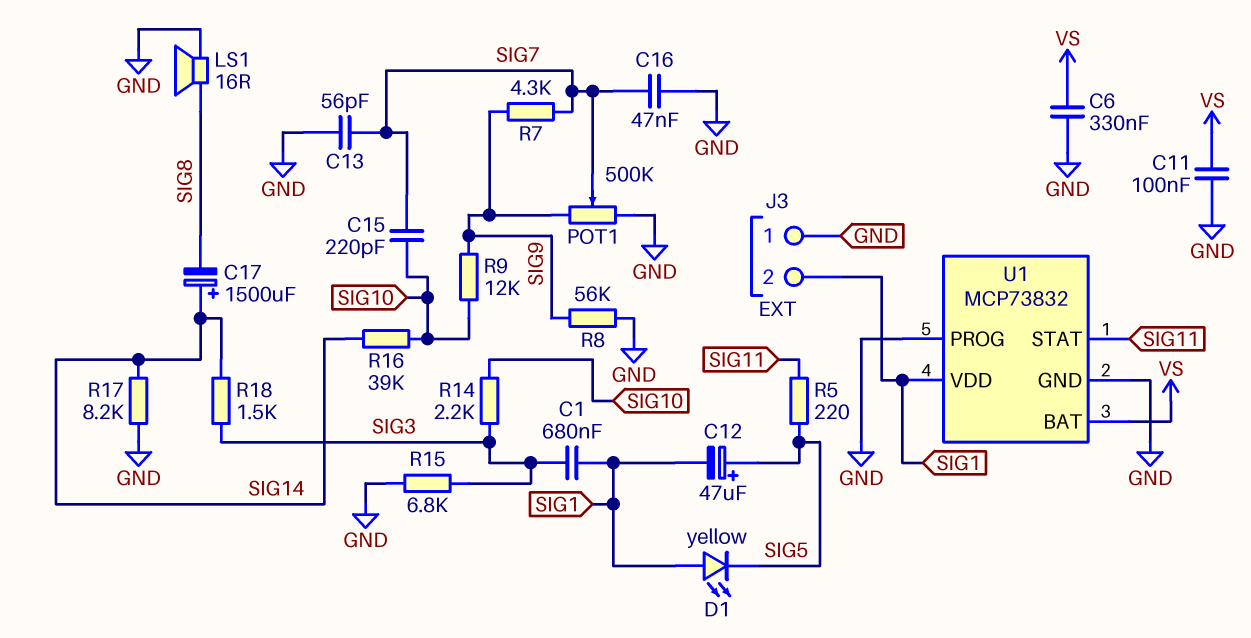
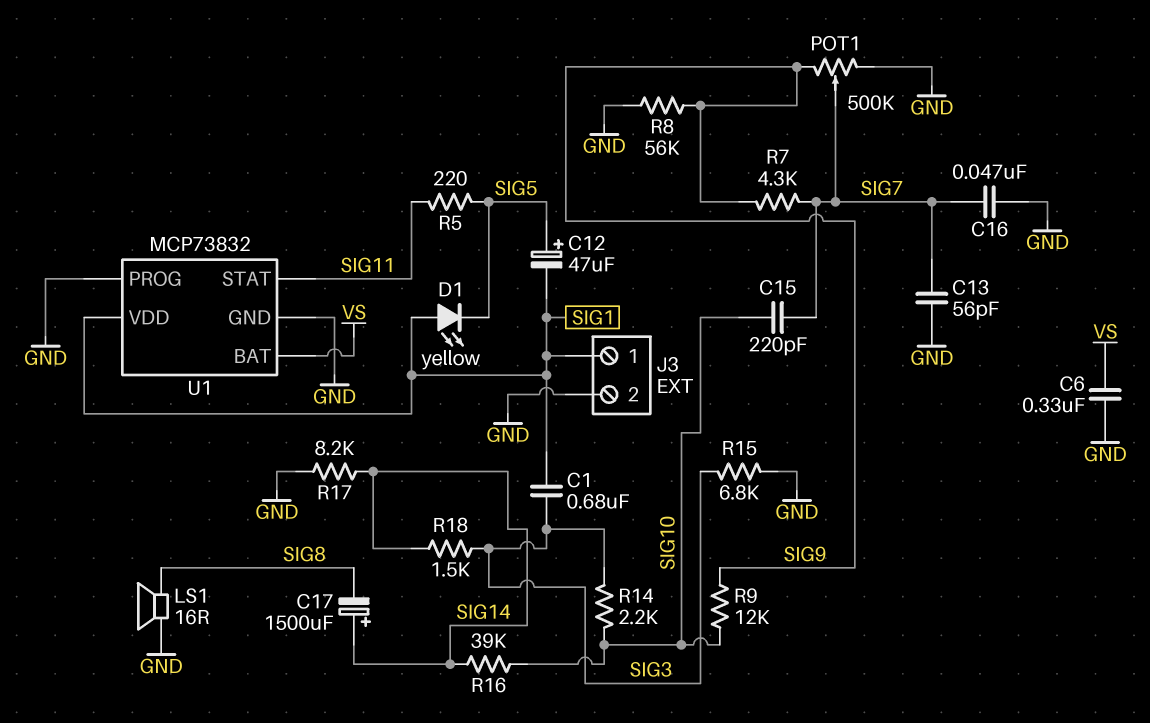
C11: 100nF (GND, VS) -> none
J3 pin 1: GND -> SIG1
J3 pin 2: SIG1 -> GND

